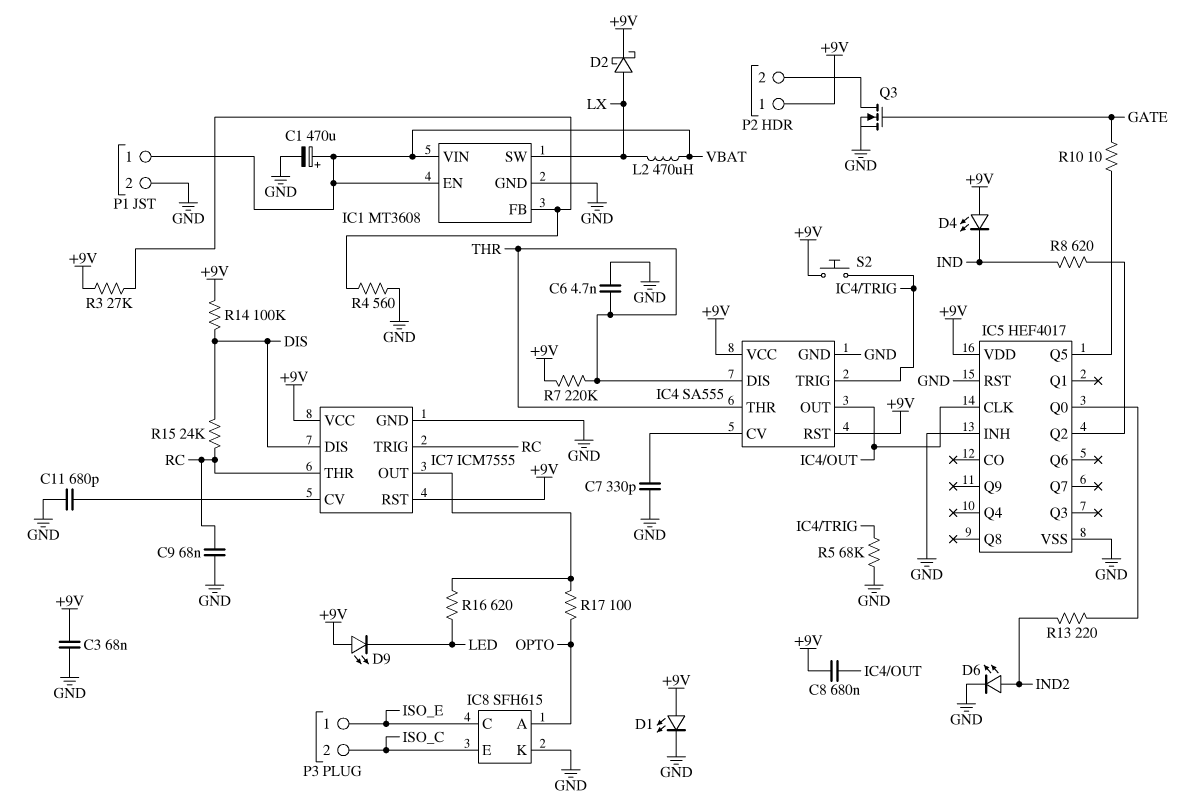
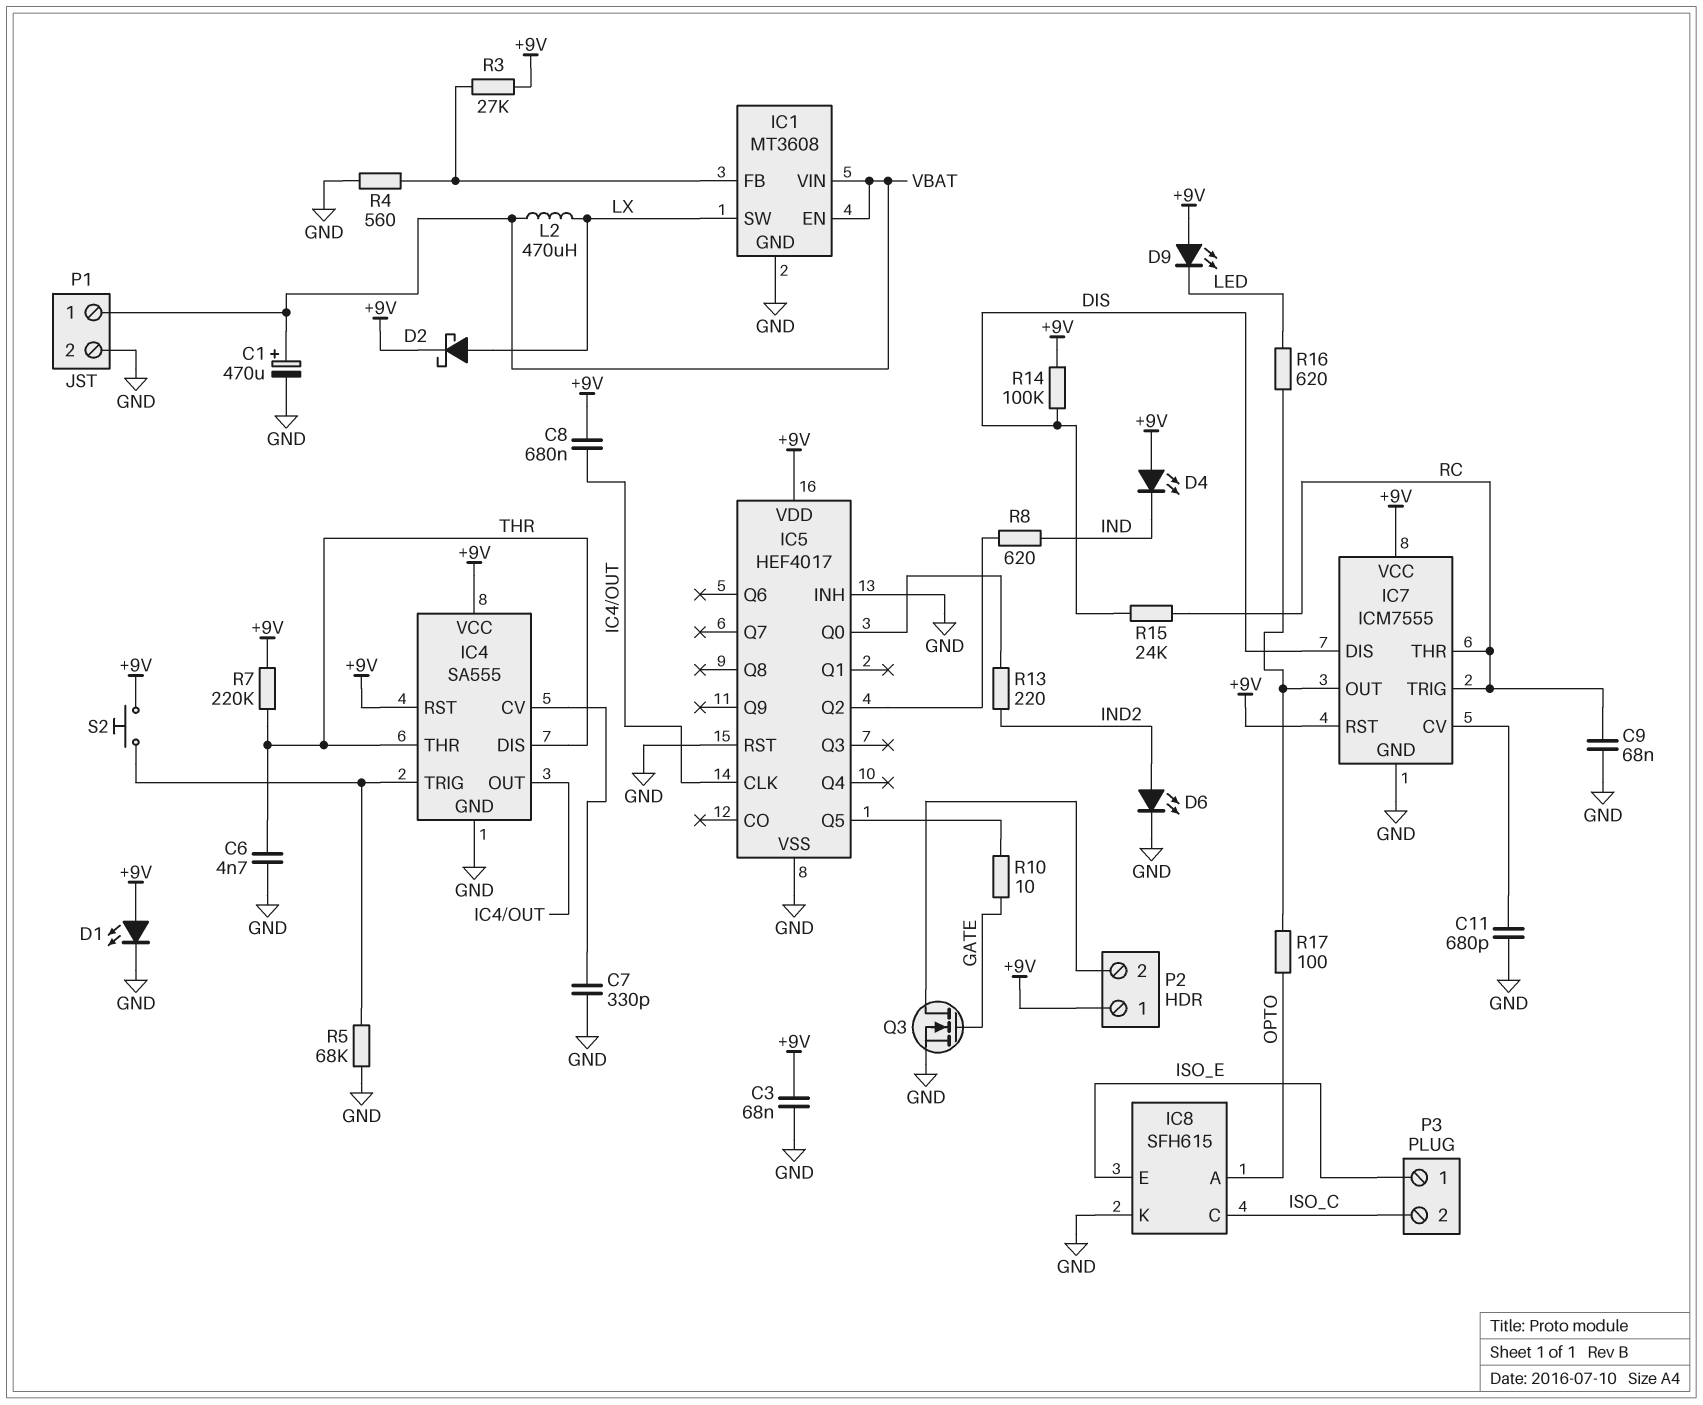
IC8 pin C: ISO_E -> ISO_C
IC8 pin E: ISO_C -> ISO_E

